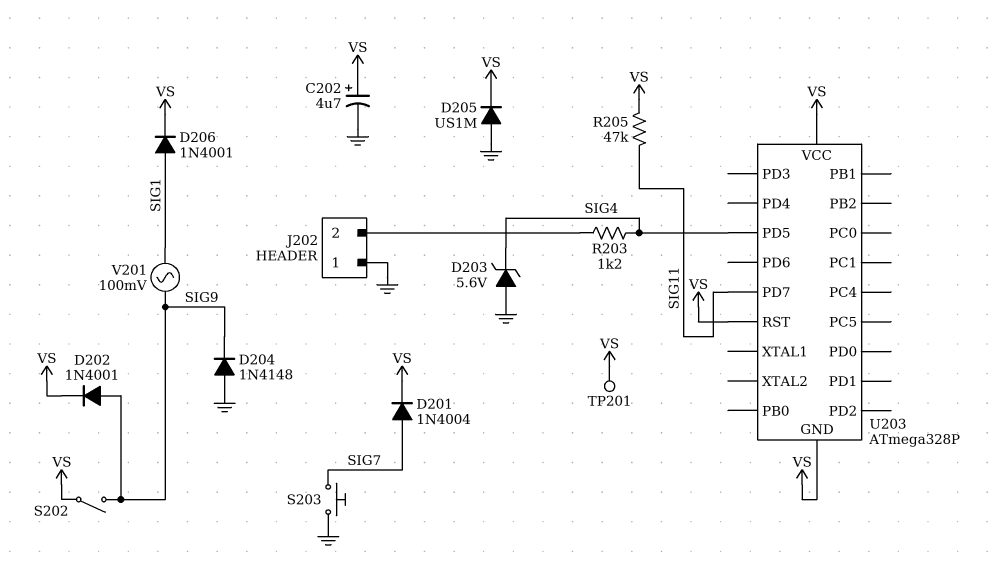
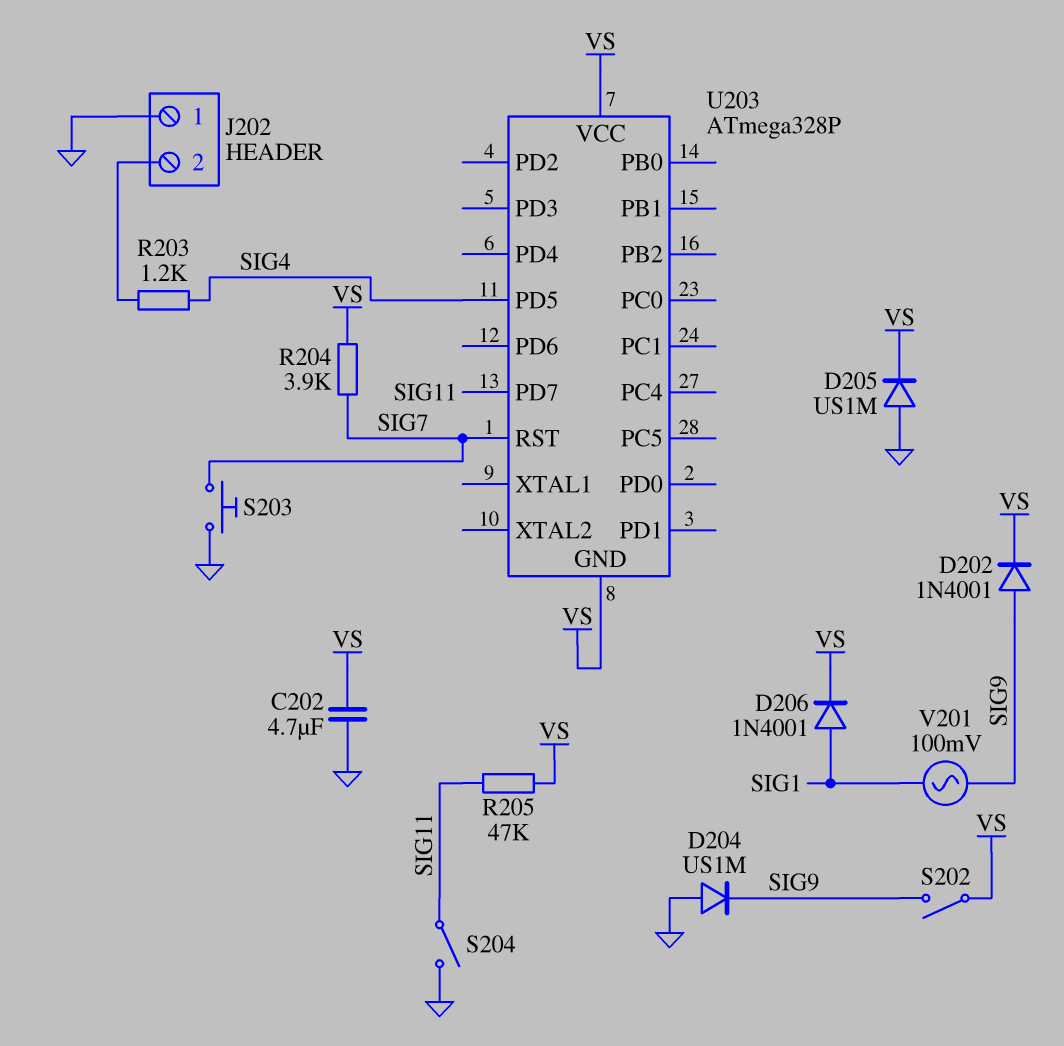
C202: 4.7uF (plus VS, minus GND) -> 4.7uF (GND, VS)
D201: diode 1N4004 (A SIG7, K VS) -> none
D203: zener 5.6V (A GND, K SIG4) -> none
D204: diode 1N4148 (A GND, K SIG9) -> diode US1M (A GND, K SIG9)
R204: none -> 3.9k (SIG7, VS)
S204: none -> switch (GND, SIG11)
TP201: test point (VS) -> none
U203 pin RST: VS -> SIG7

